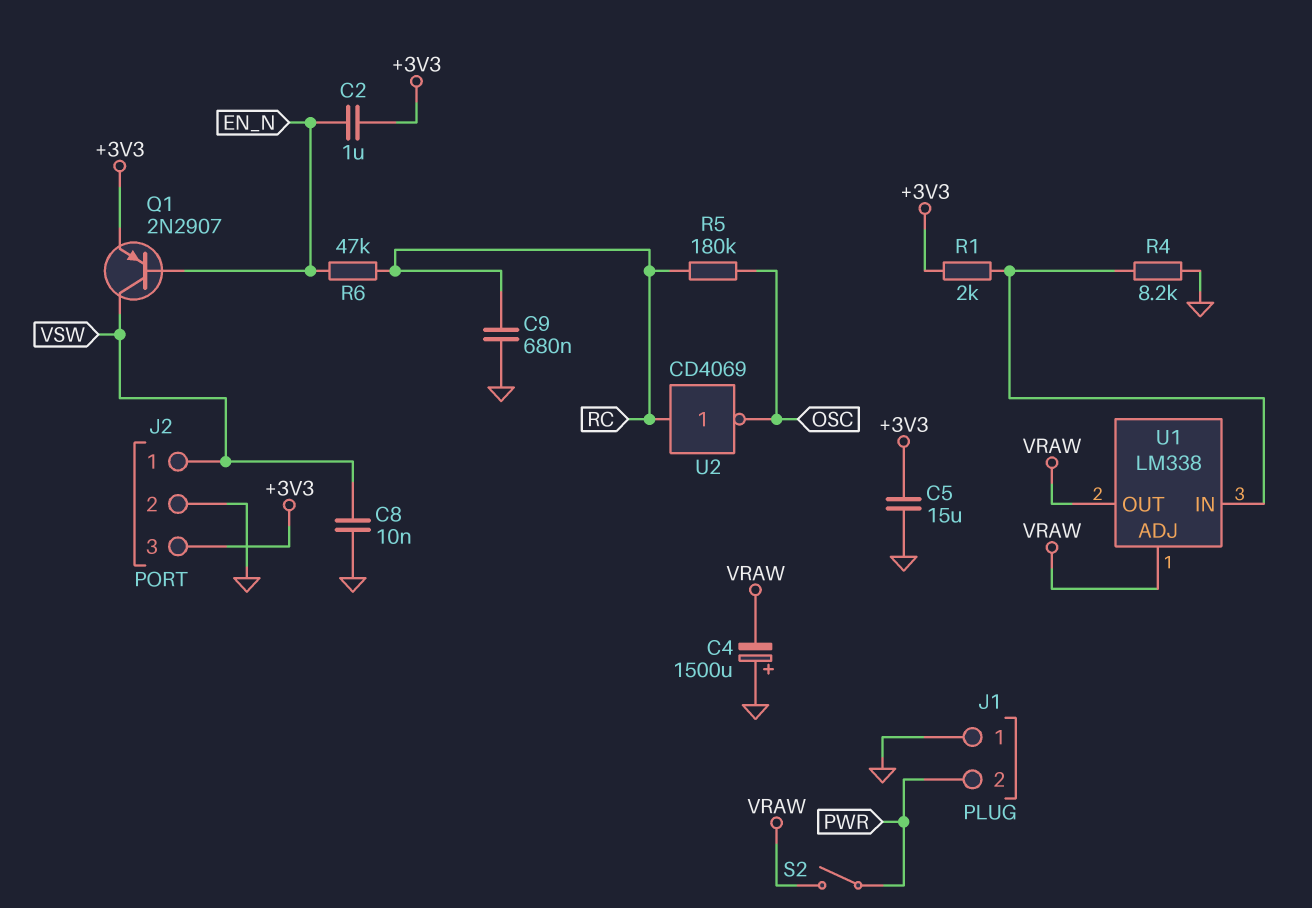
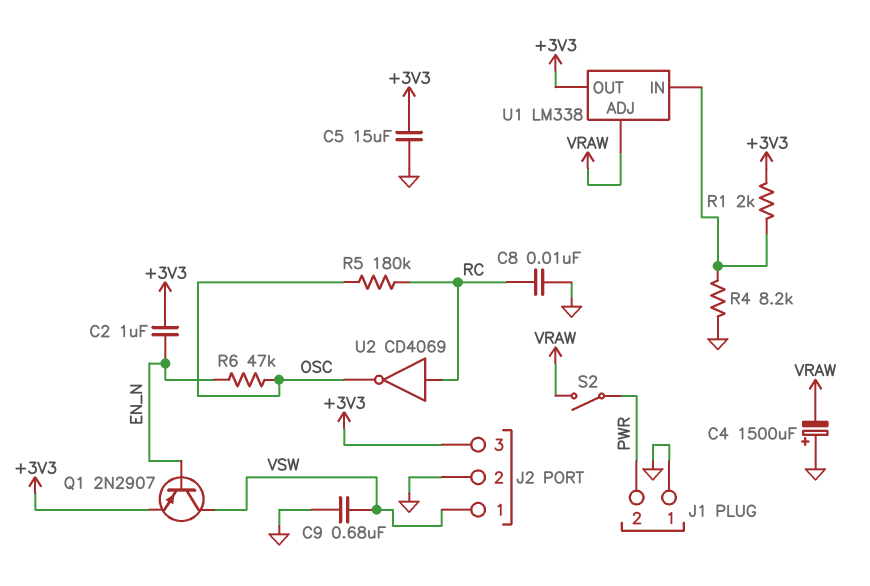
C8: 10nF (GND, VSW) -> 10nF (GND, RC)
C9: 680nF (GND, RC) -> 680nF (GND, VSW)
R6: 47k (EN_N, RC) -> 47k (EN_N, OSC)
U1 pin OUT: VRAW -> +3V3

